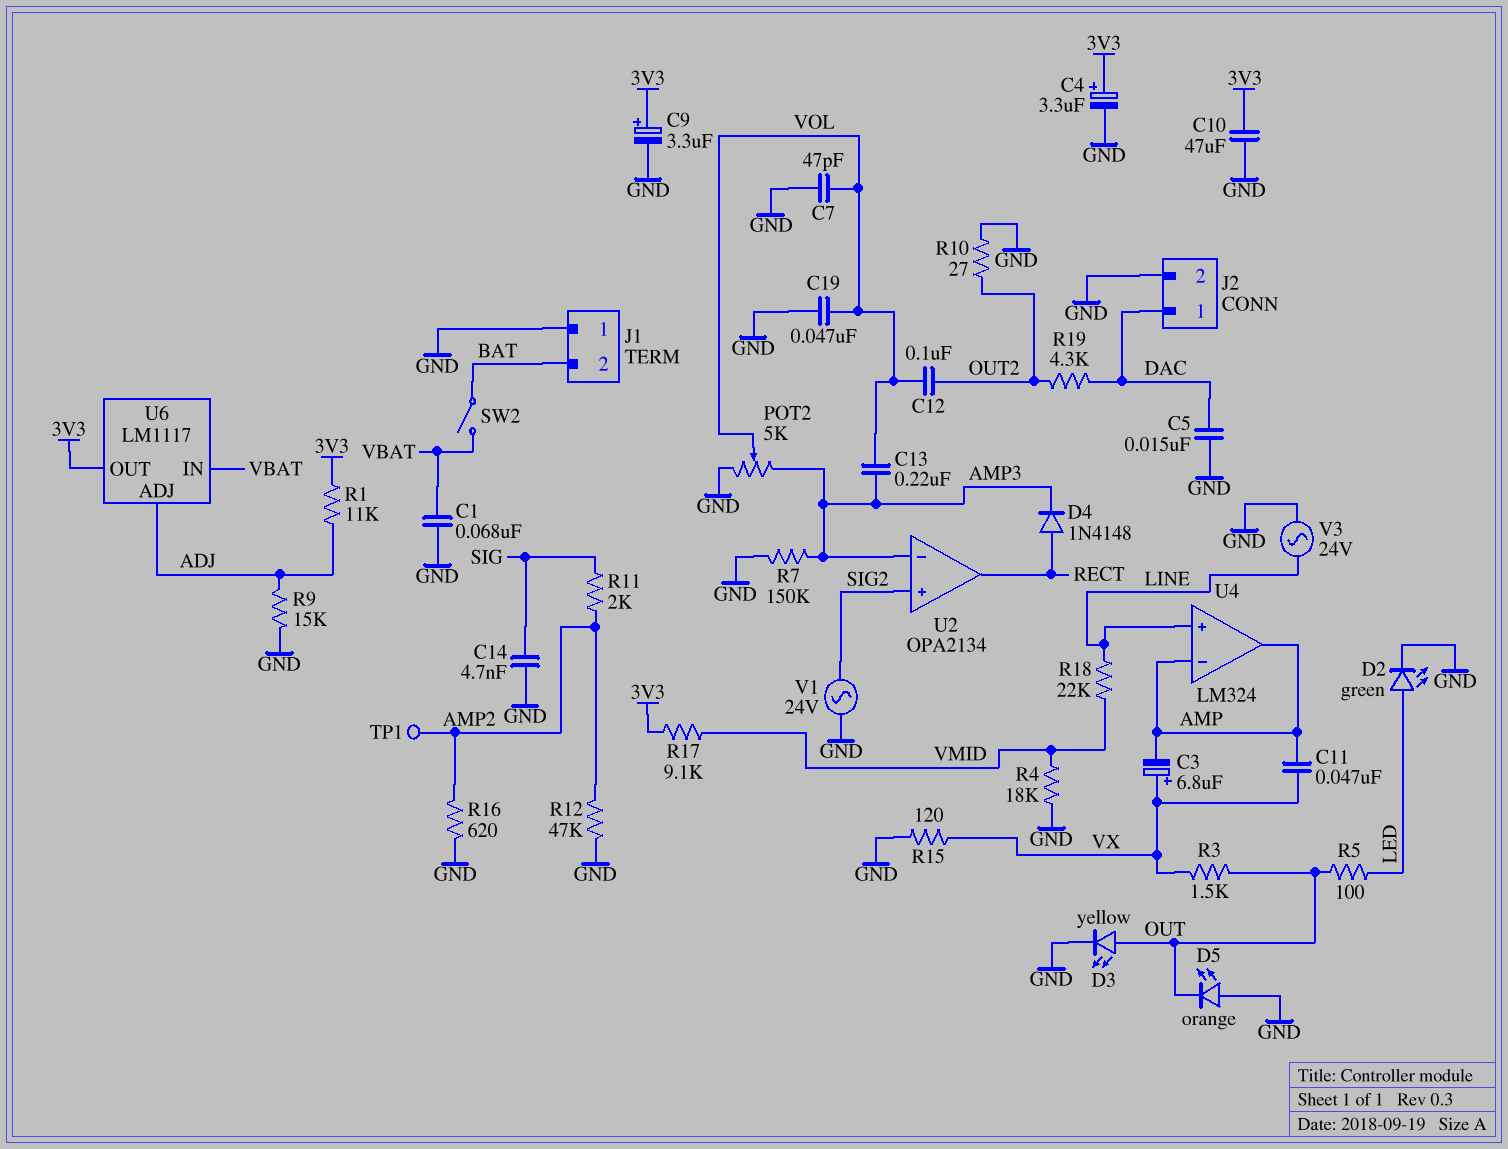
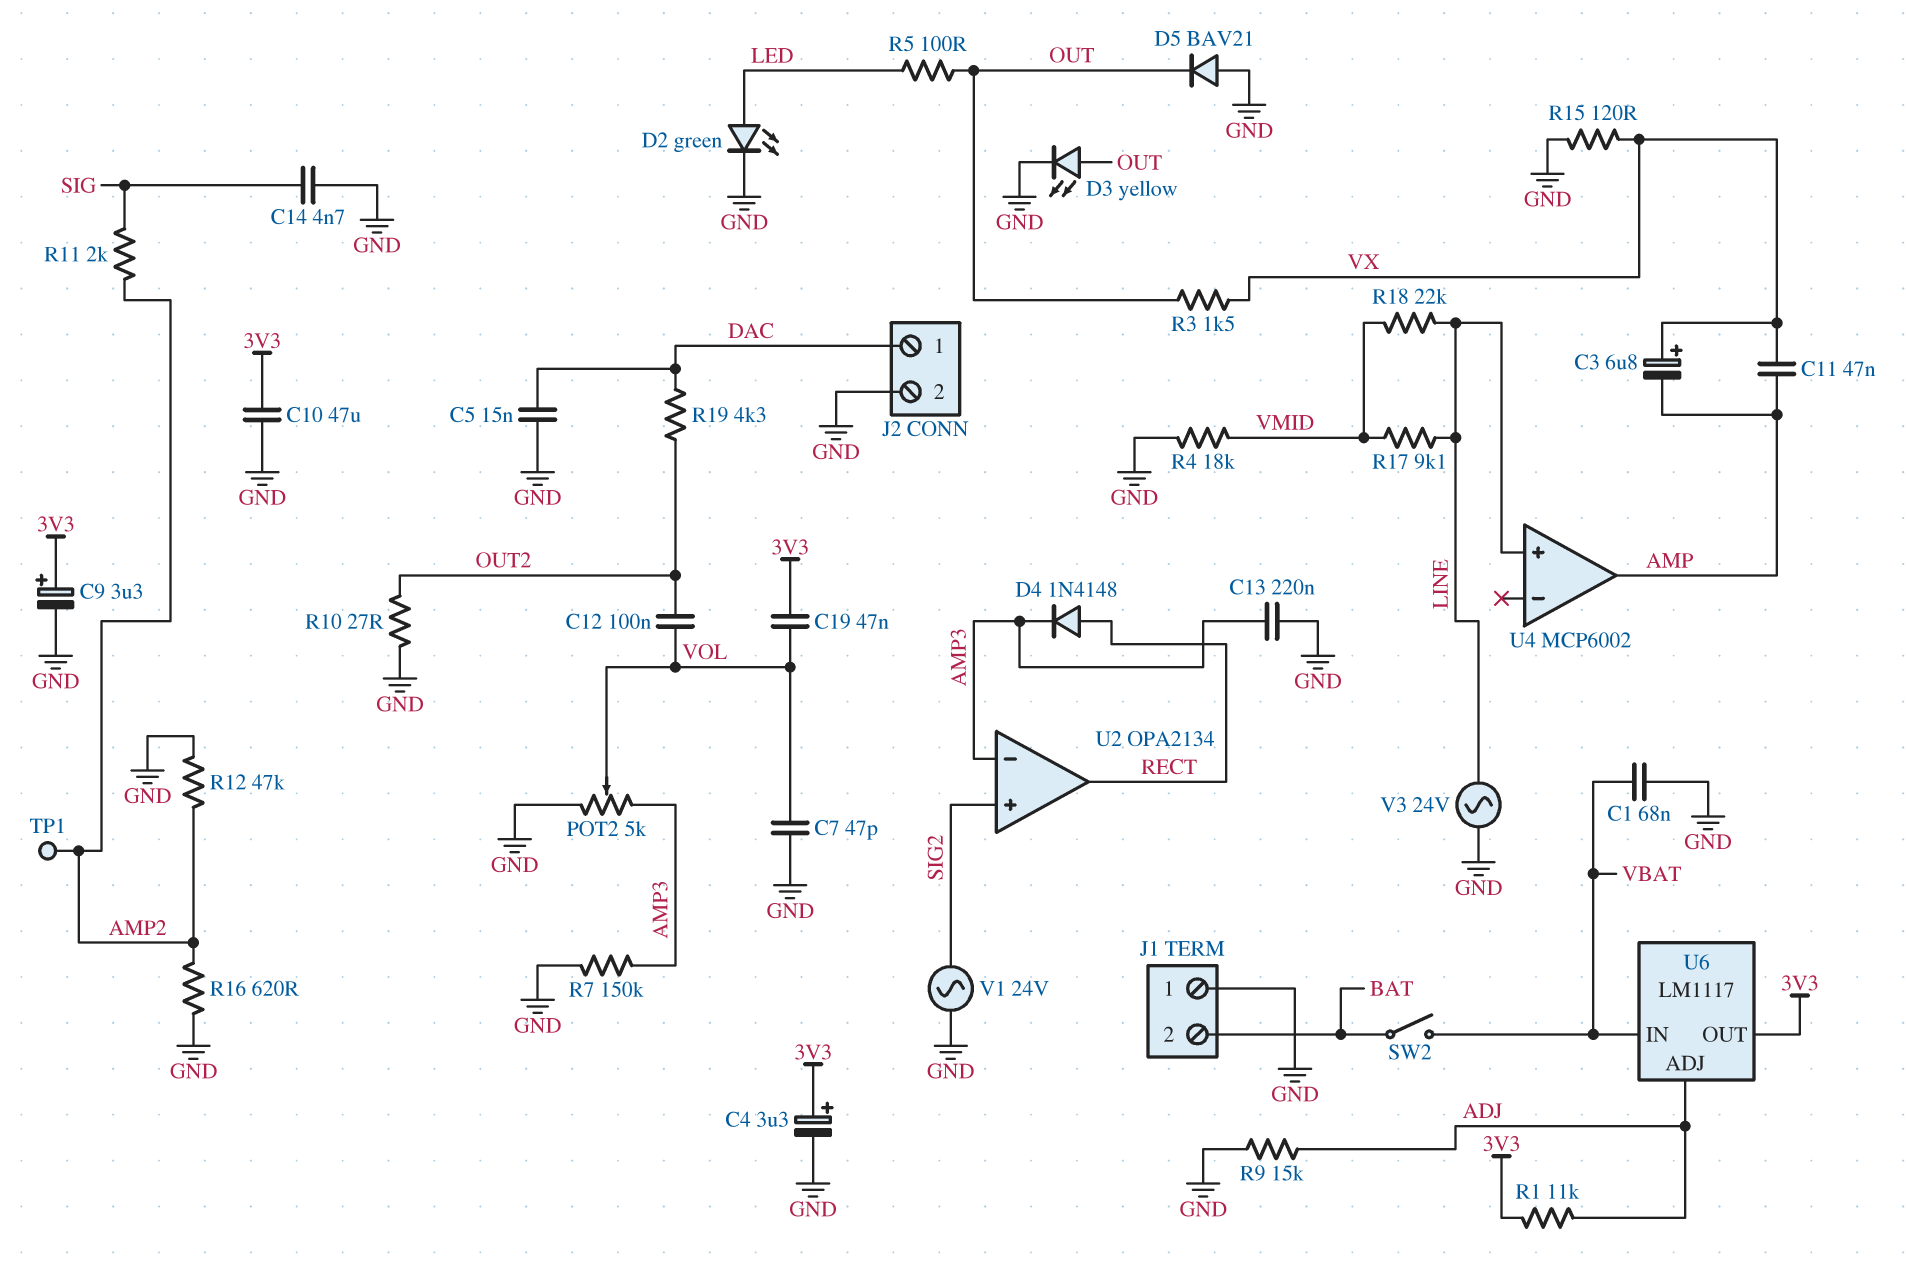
C13: 220nF (AMP3, VOL) -> 220nF (AMP3, GND)
C19: 47nF (GND, VOL) -> 47nF (3V3, VOL)
D5: LED orange (A GND, K OUT) -> diode BAV21 (A GND, K OUT)
R17: 9.1k (3V3, VMID) -> 9.1k (LINE, VMID)
U4: LM324 -> MCP6002
U4 pin in-: AMP -> none

